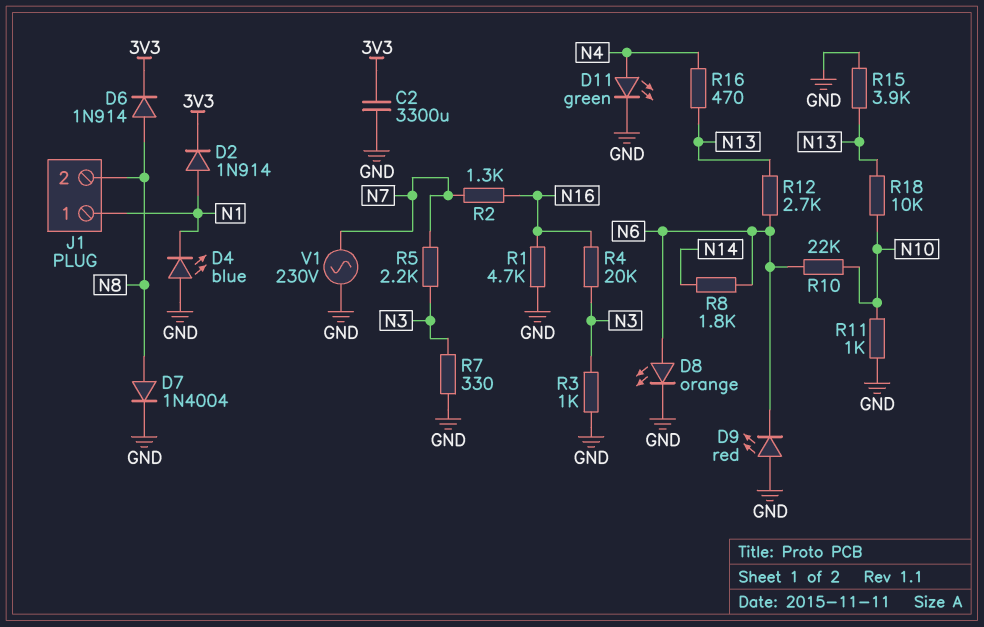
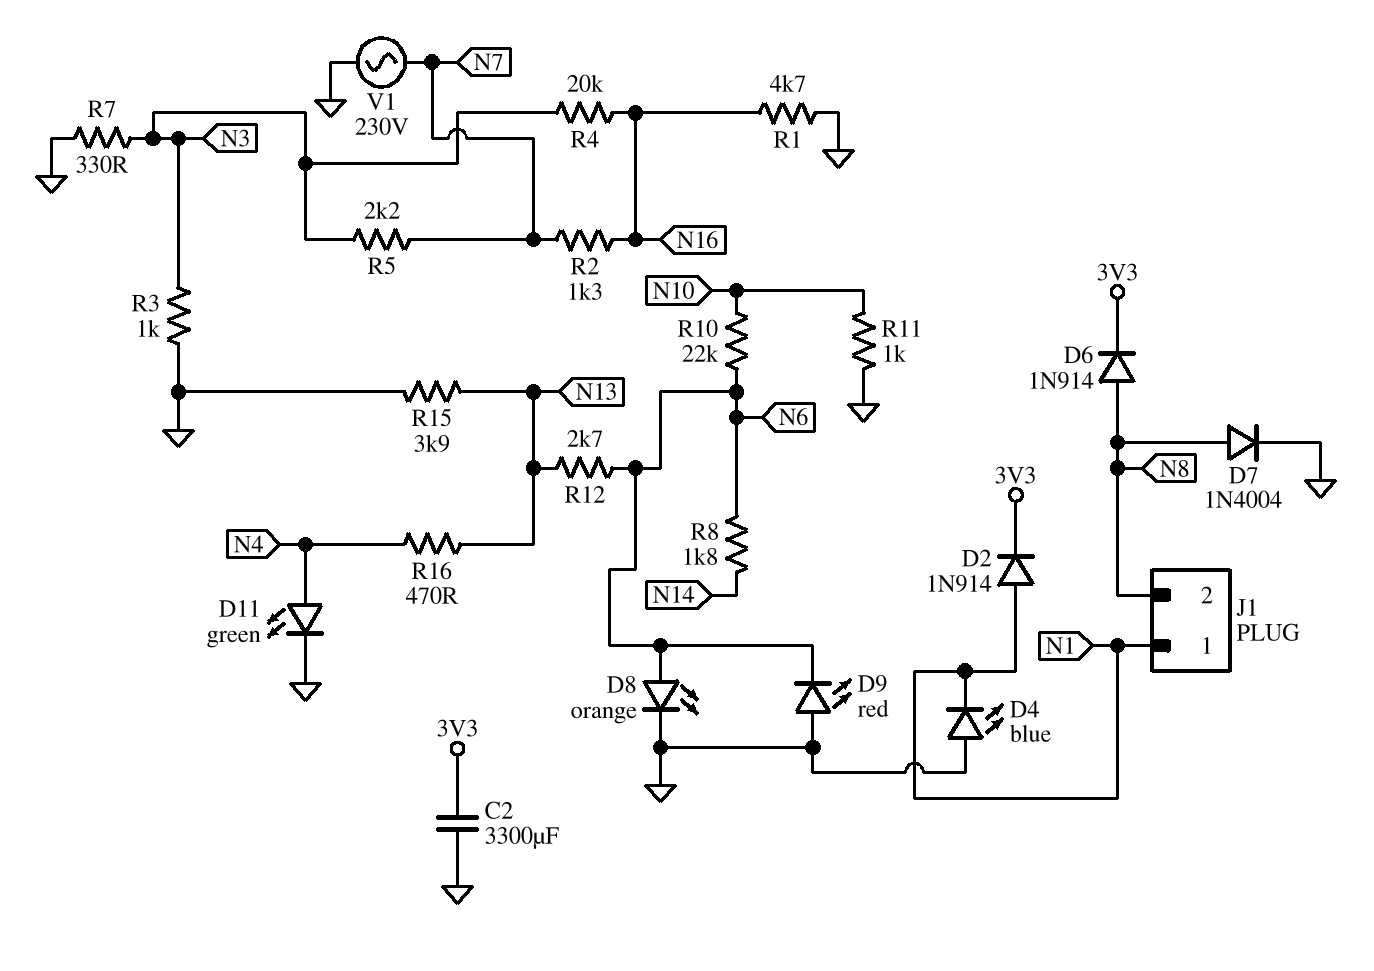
R18: 10k (N10, N13) -> none

